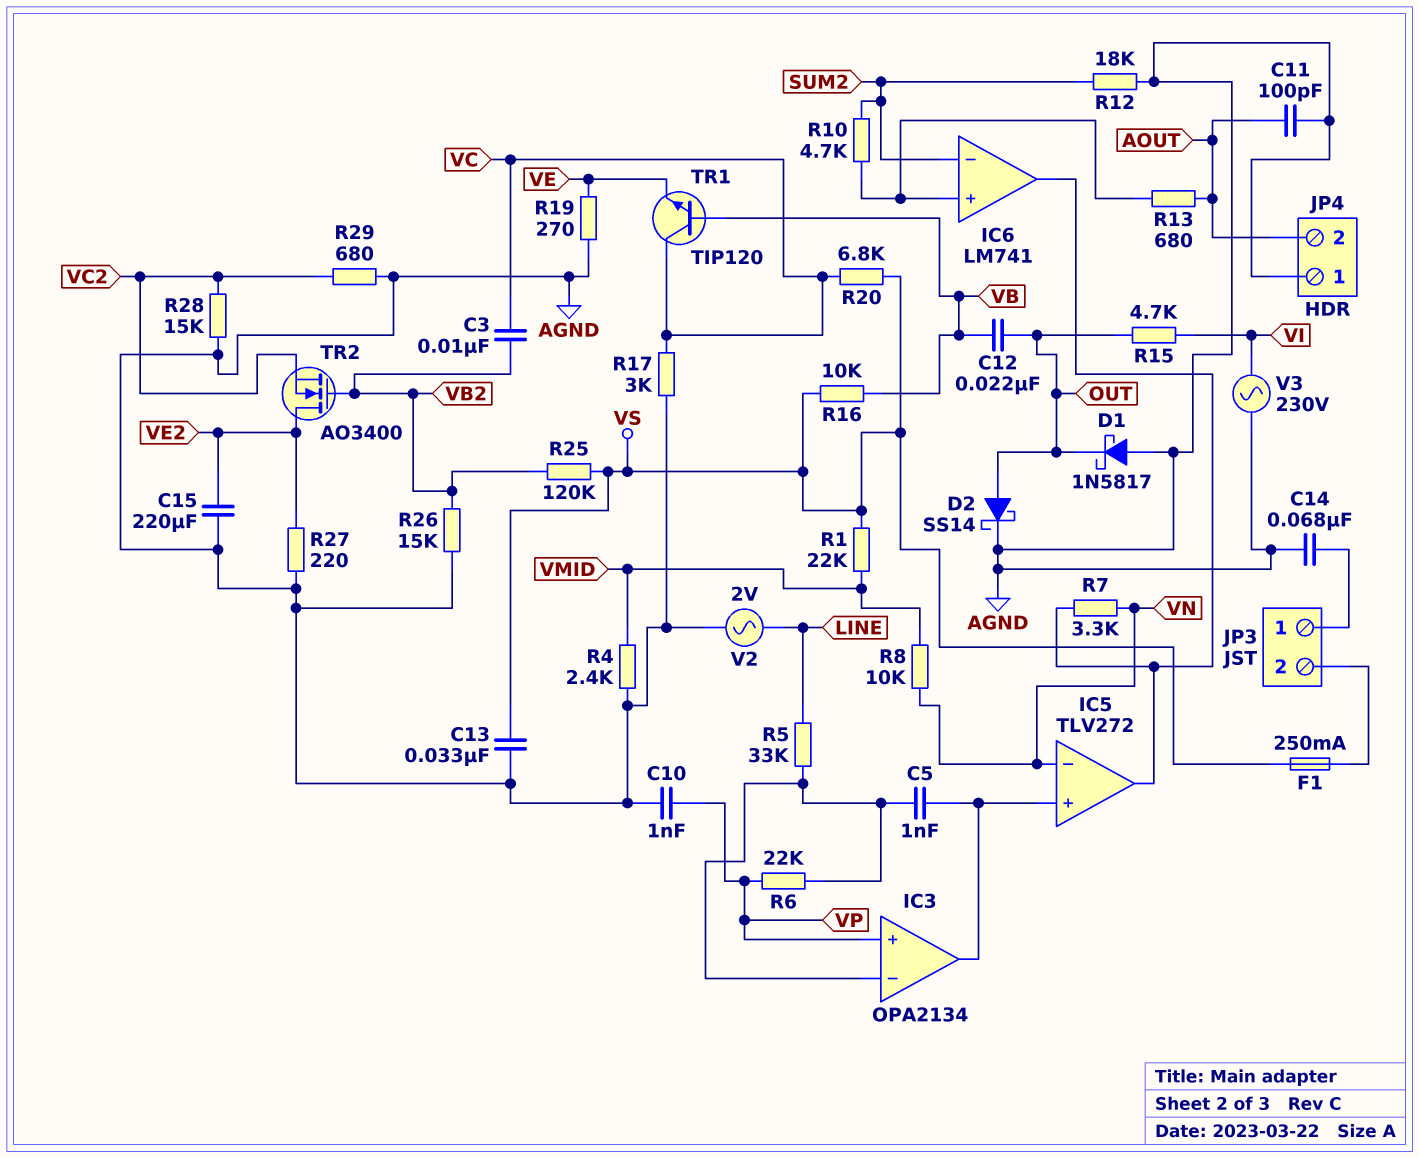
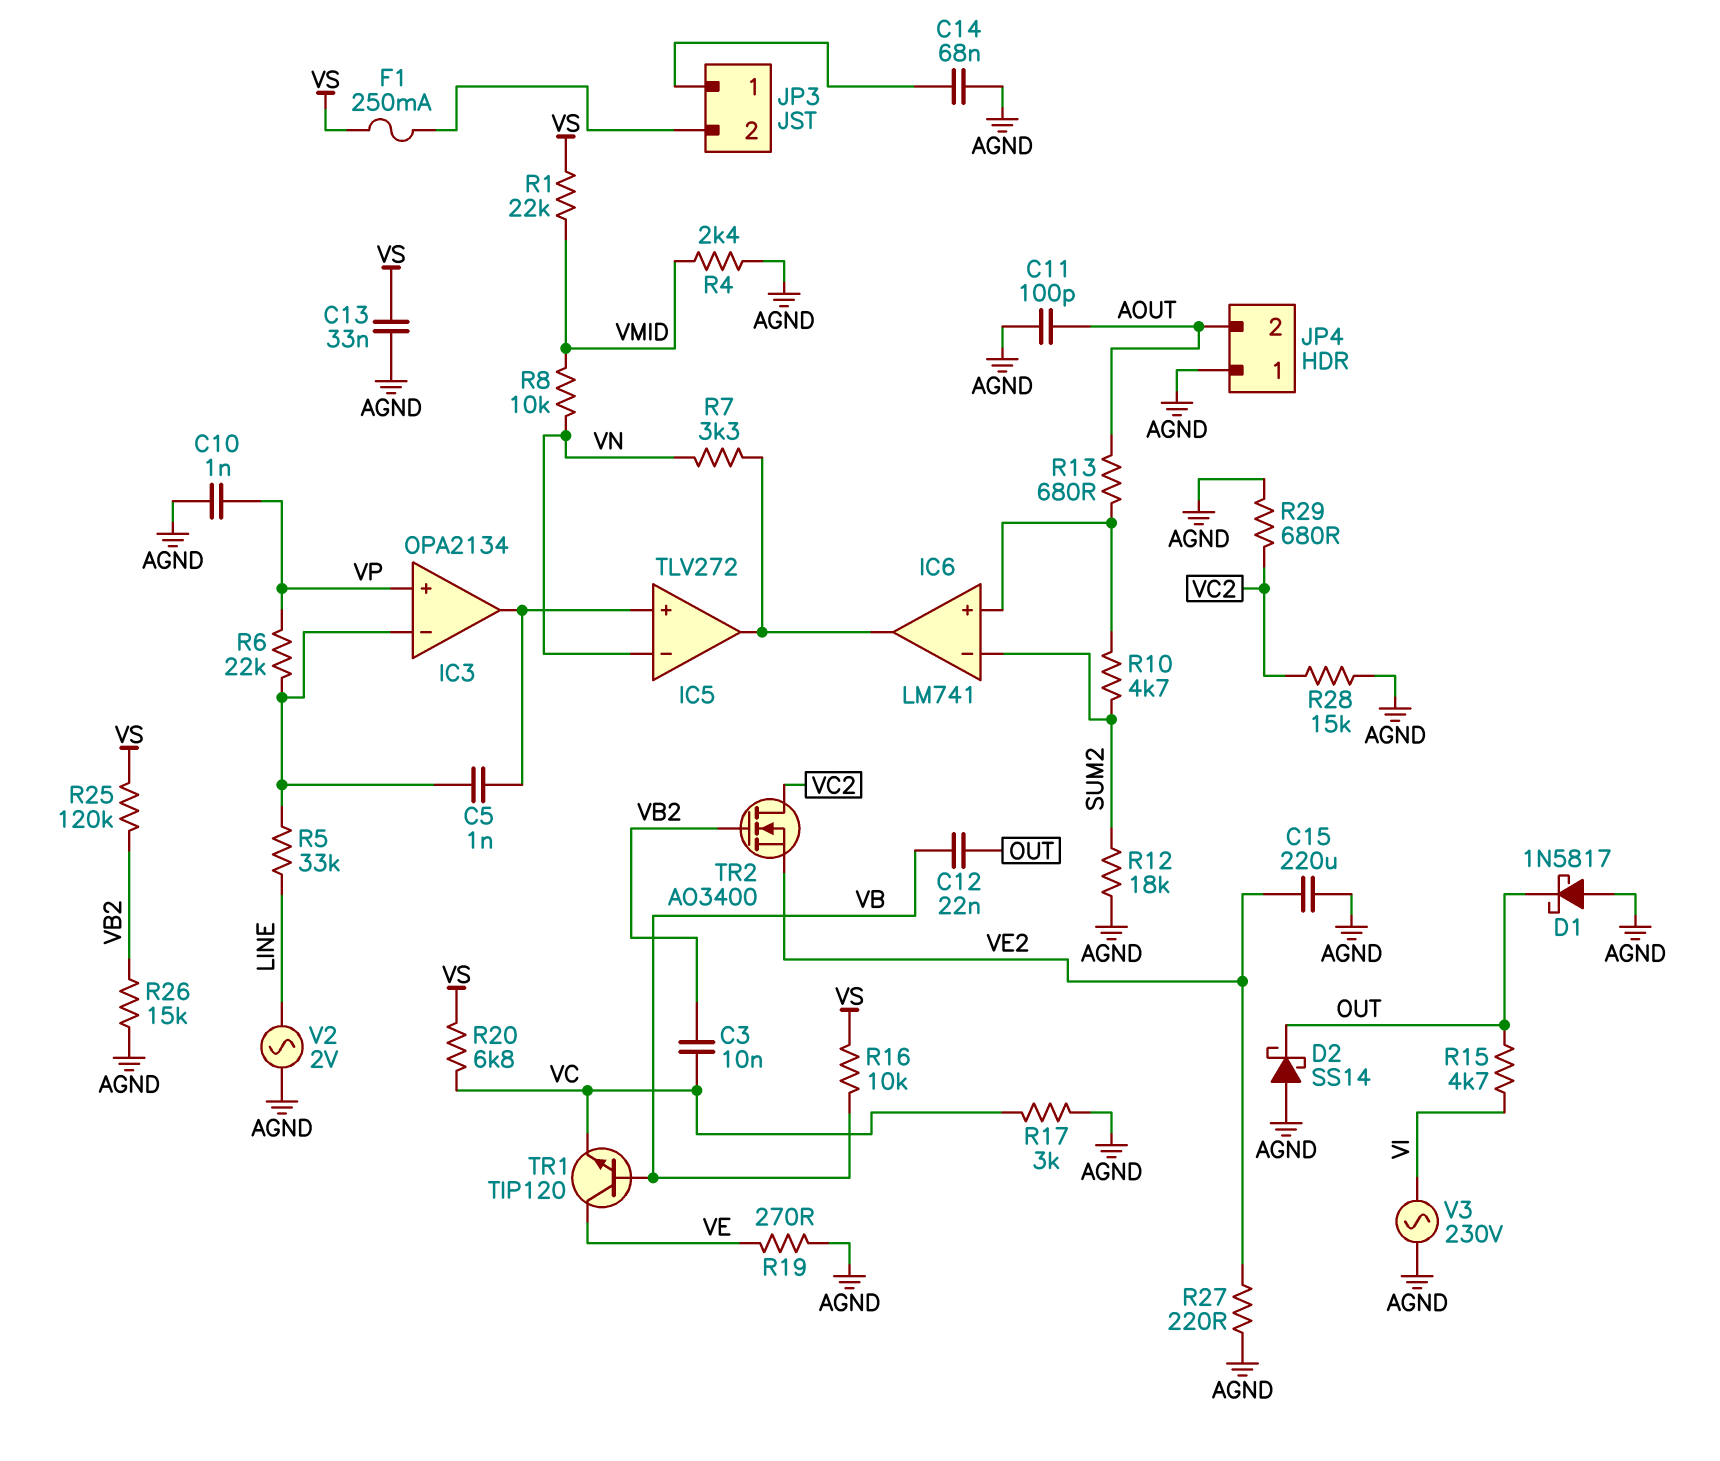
D2: schottky SS14 (A OUT, K AGND) -> schottky SS14 (A AGND, K OUT)
TR1: NPN TIP120 (B VB, C VC, E VE) -> NPN TIP120 (B VB, C VE, E VC)
TR2: NMOS AO3400 (G VB2, D VE2, S VC2) -> NMOS AO3400 (G VB2, D VC2, S VE2)

